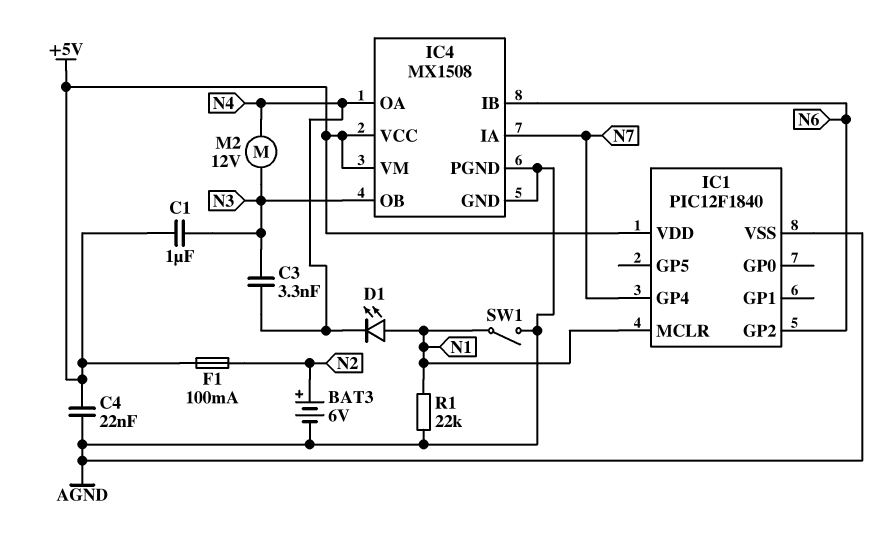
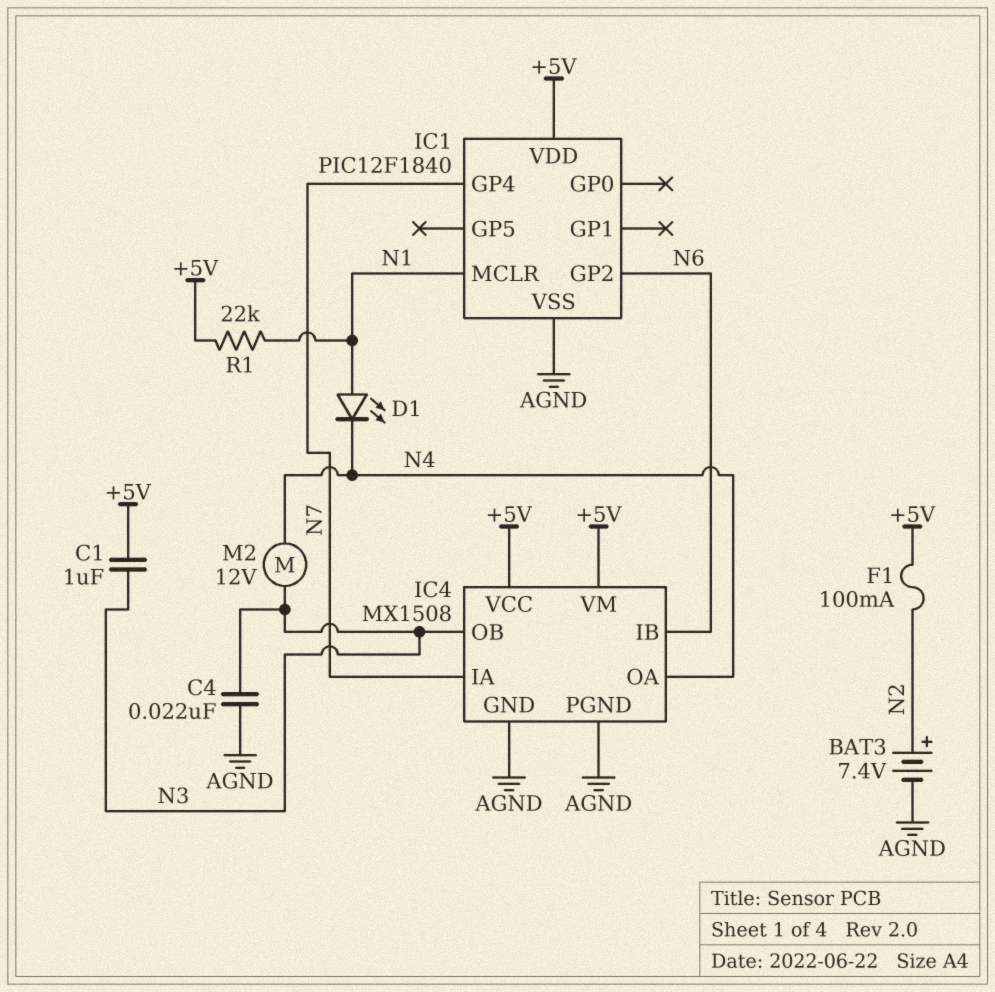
BAT3: 6V (plus N2, minus AGND) -> 7.4V (plus N2, minus AGND)
C3: 3.3nF (N3, N4) -> none
C4: 22nF (+5V, AGND) -> 22nF (AGND, N3)
R1: 22k (AGND, N1) -> 22k (+5V, N1)
SW1: switch (AGND, N1) -> none

